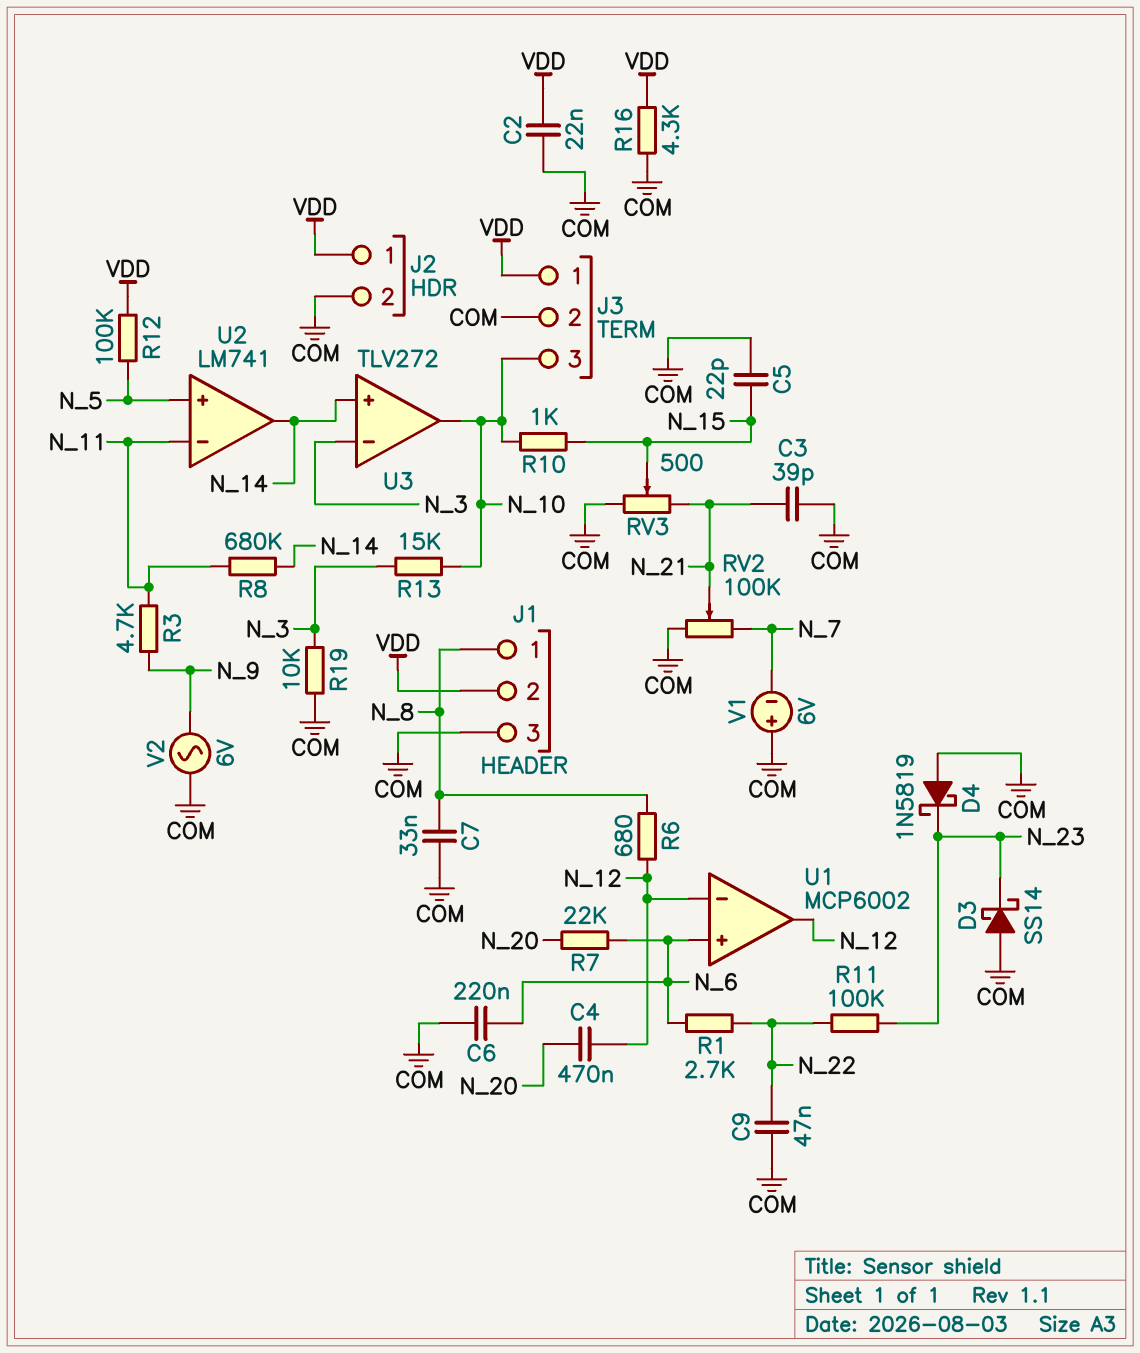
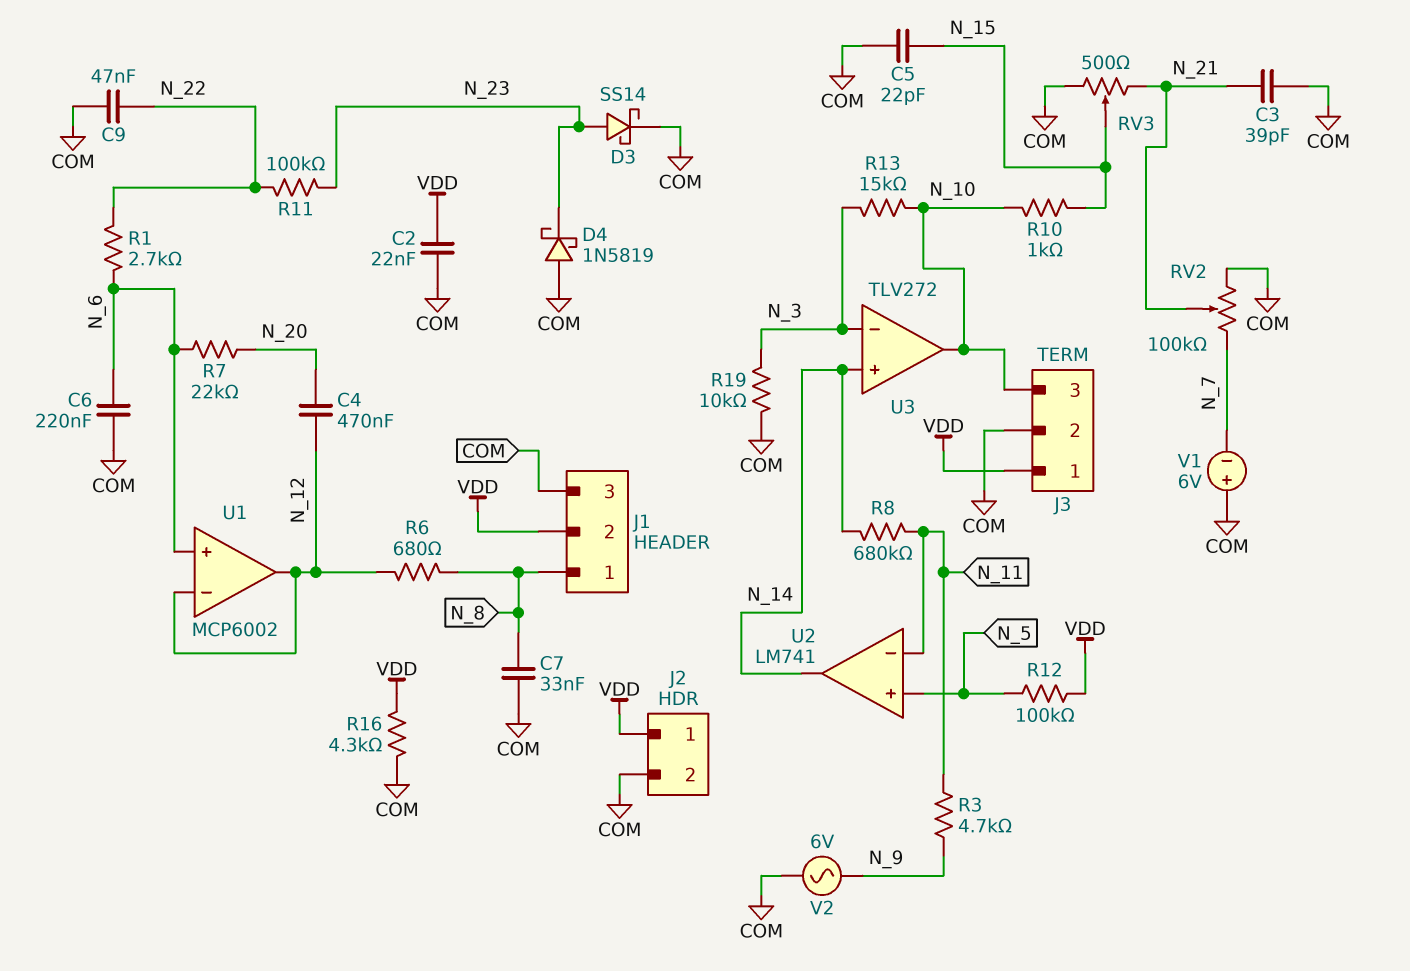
D3: schottky SS14 (A COM, K N_23) -> schottky SS14 (A N_23, K COM)

